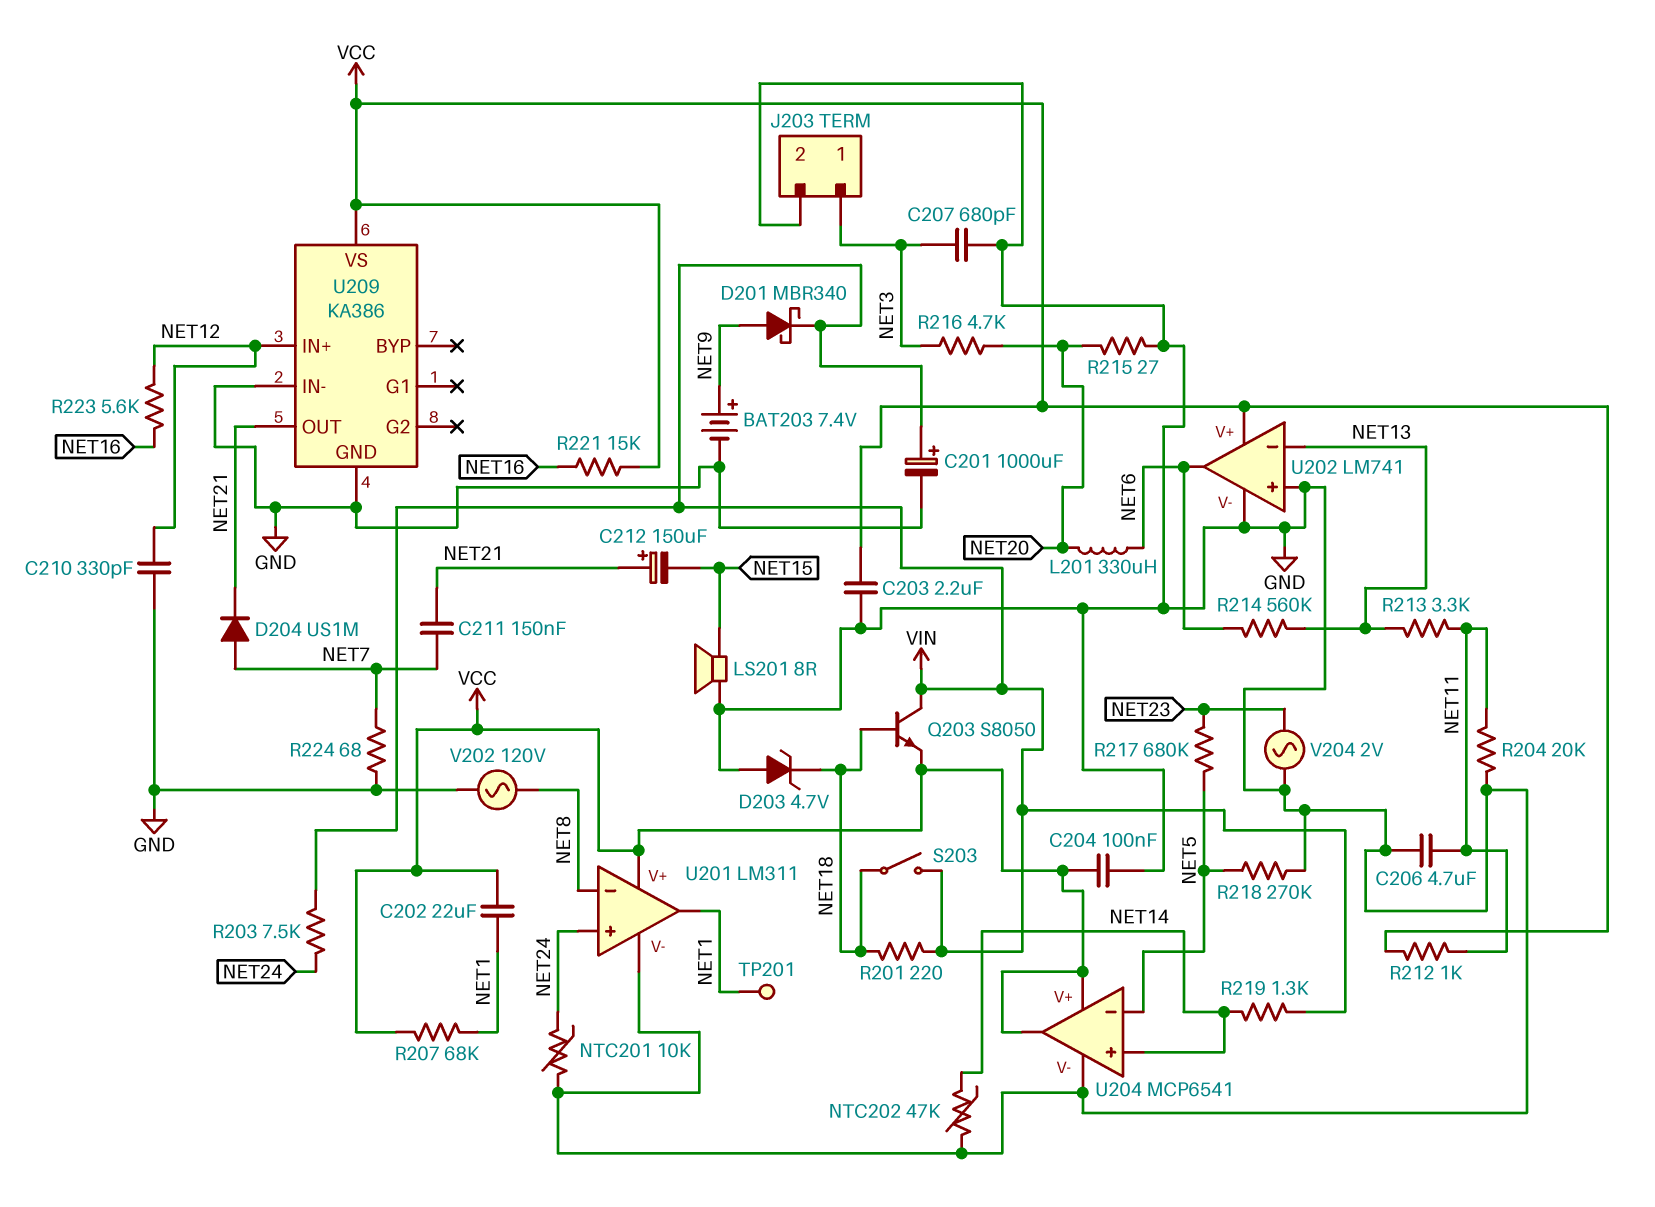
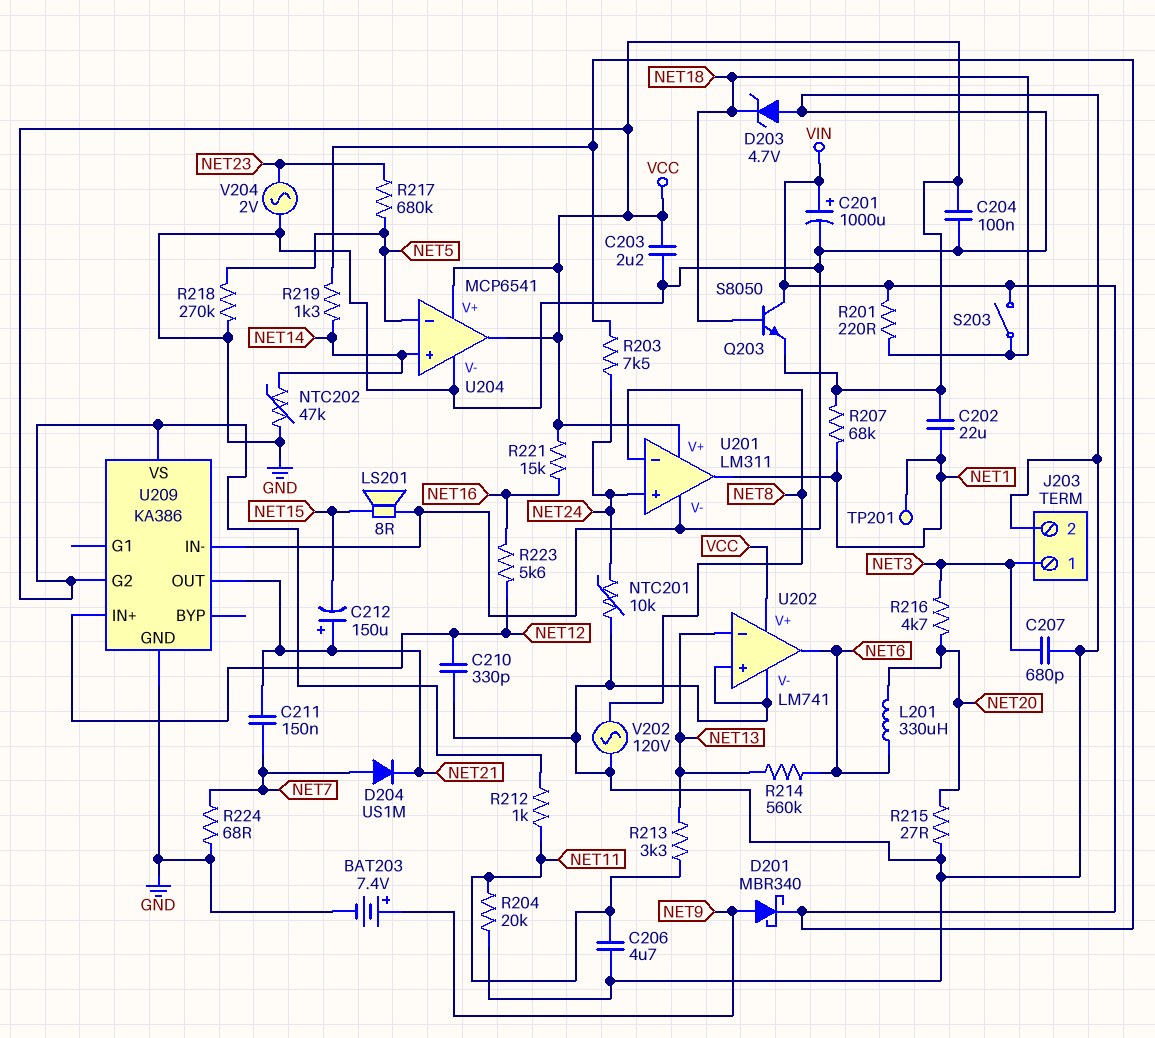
U209 pin G2: none -> VCC

